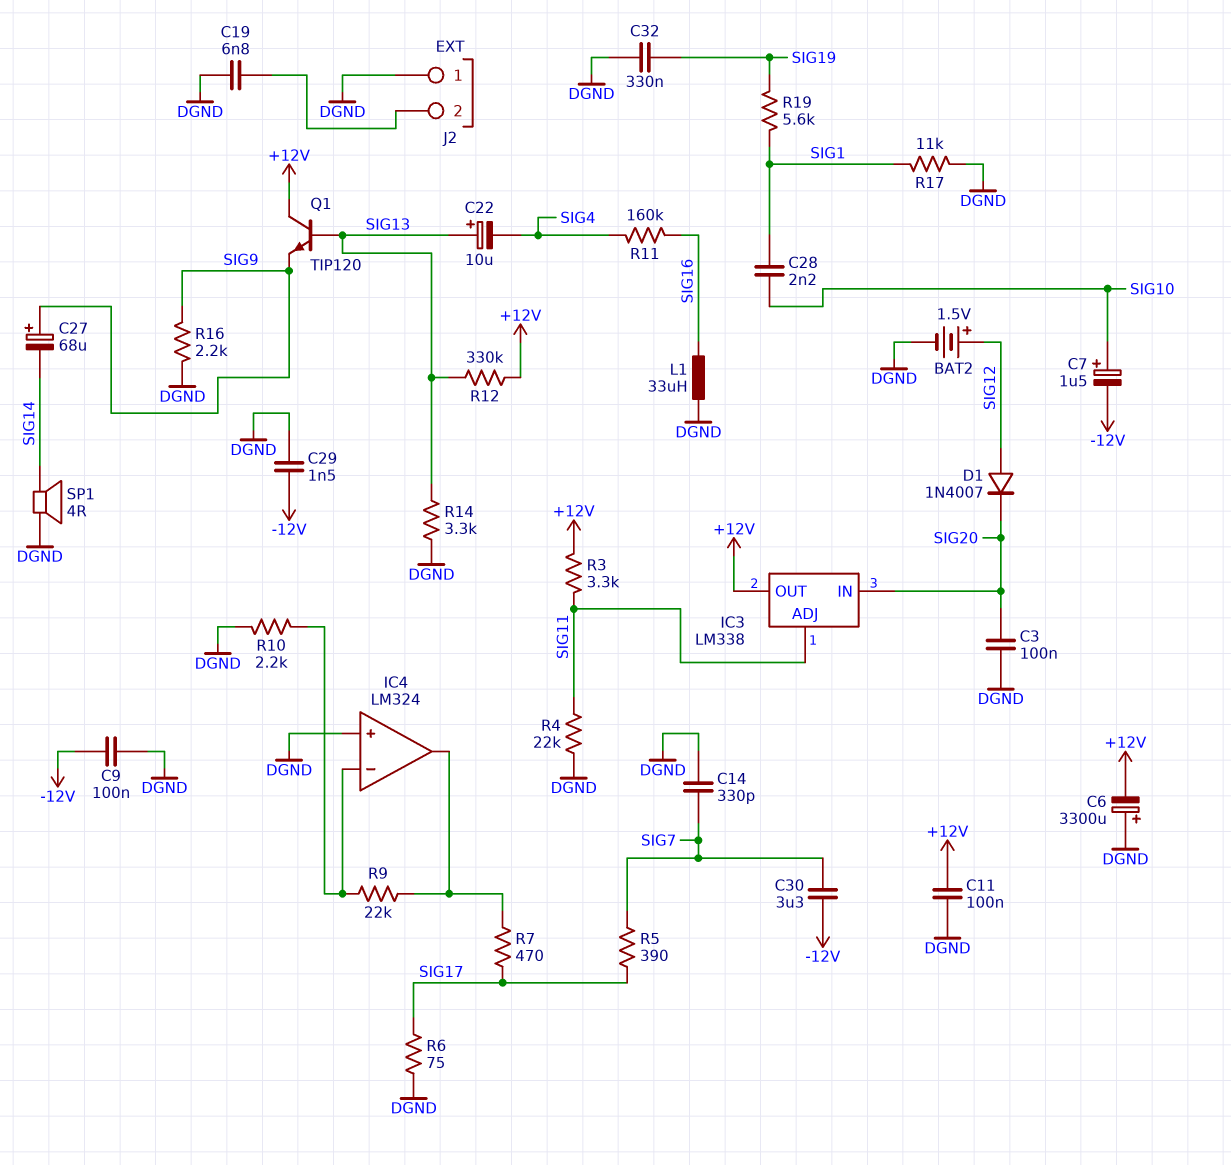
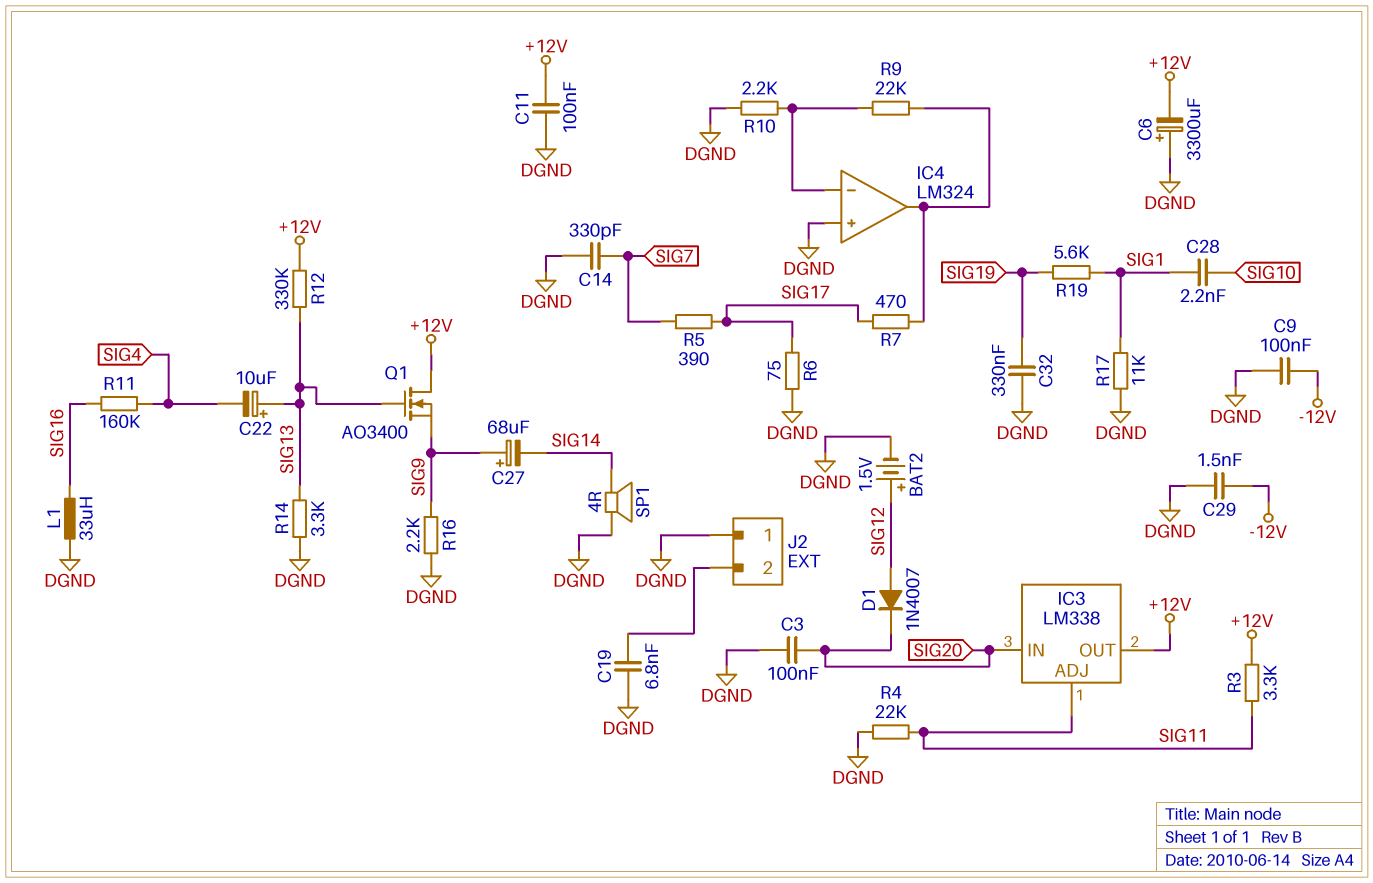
C7: 1.5uF (plus SIG10, minus -12V) -> none
C30: 3.3uF (-12V, SIG7) -> none
Q1: NPN TIP120 (B SIG13, C +12V, E SIG9) -> NMOS AO3400 (G SIG13, D +12V, S SIG9)

